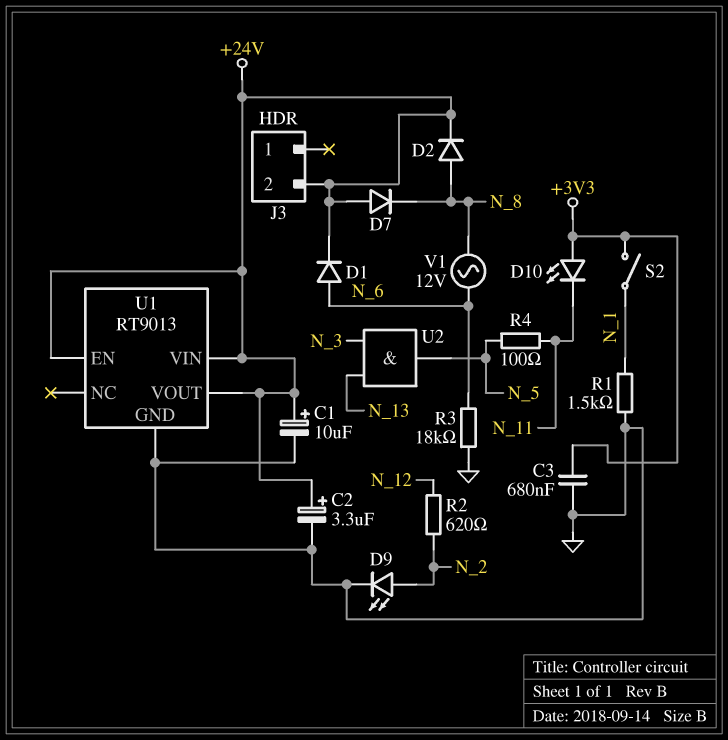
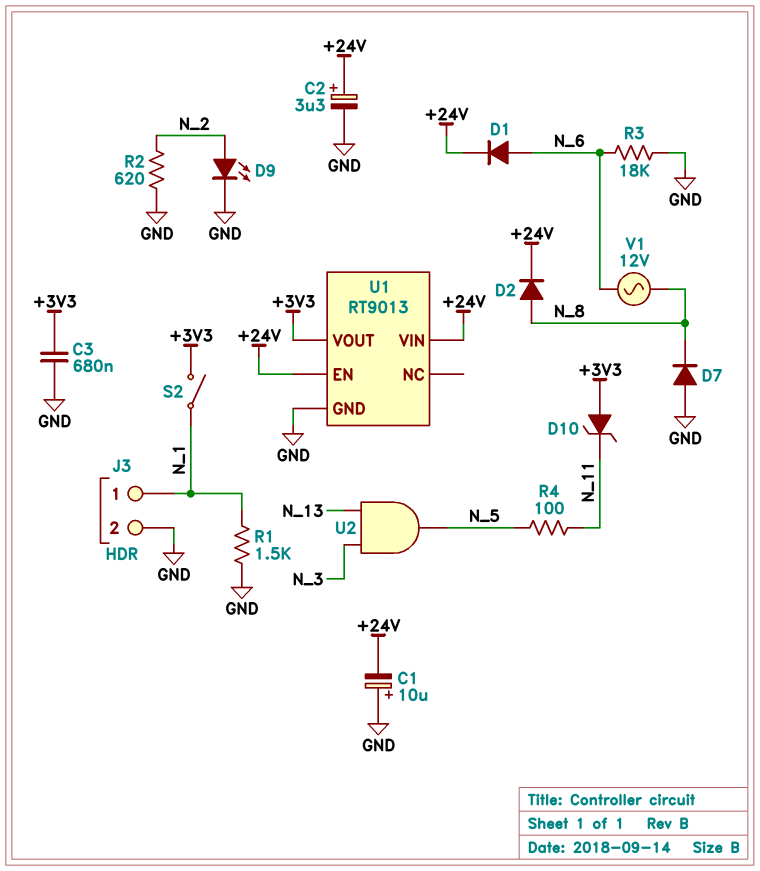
C1: 10uF (plus +24V, minus GND) -> 10uF (plus GND, minus +24V)
D7: diode (A +24V, K N_8) -> diode (A GND, K N_8)
D10: LED (A +3V3, K N_11) -> zener (A +3V3, K N_11)
J3 pin 1: none -> N_1
J3 pin 2: +24V -> GND
R2: 620 (N_2, N_12) -> 620 (GND, N_2)
U1 pin VOUT: +24V -> +3V3

